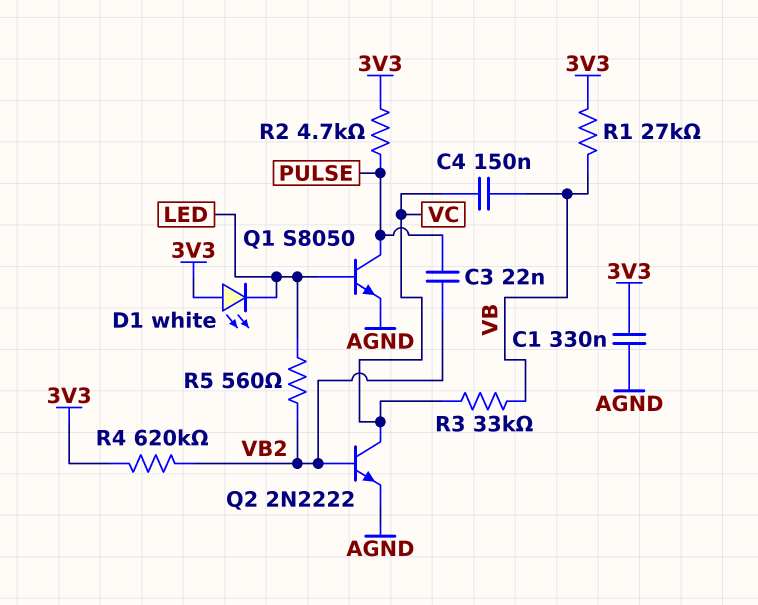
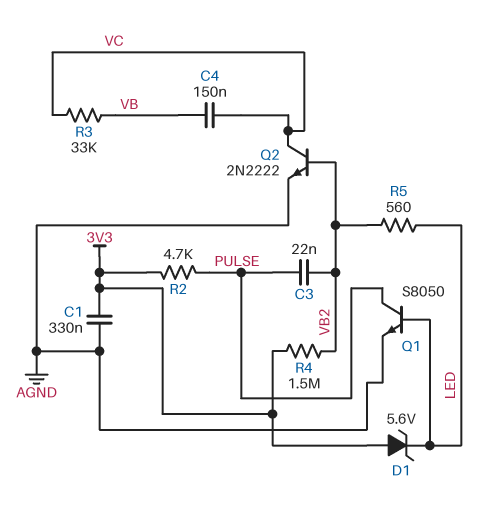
D1: LED white (A 3V3, K LED) -> zener 5.6V (A 3V3, K LED)
R1: 27k (3V3, VB) -> none
R4: 620k (3V3, VB2) -> 1.5M (3V3, VB2)

